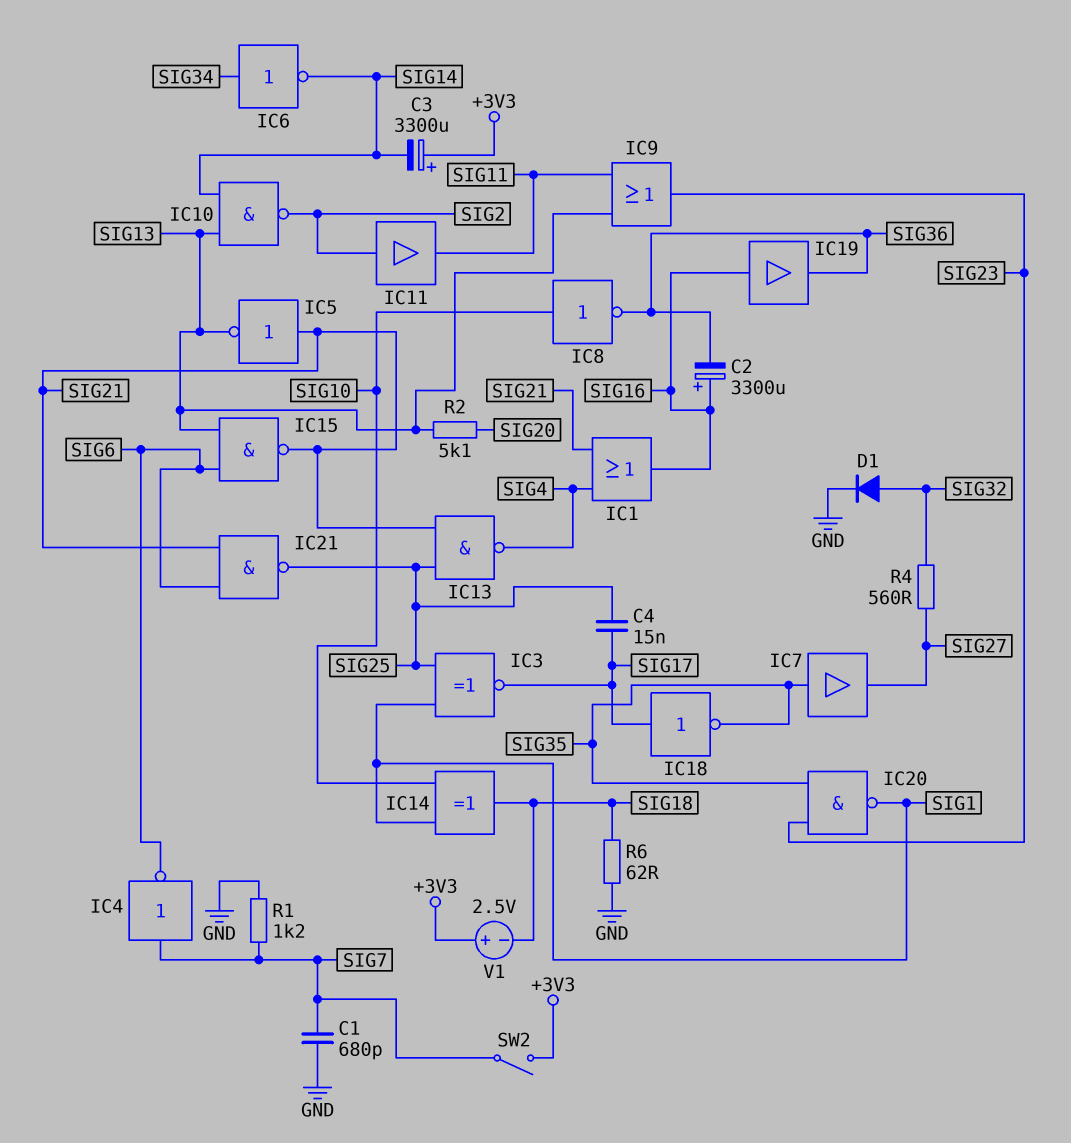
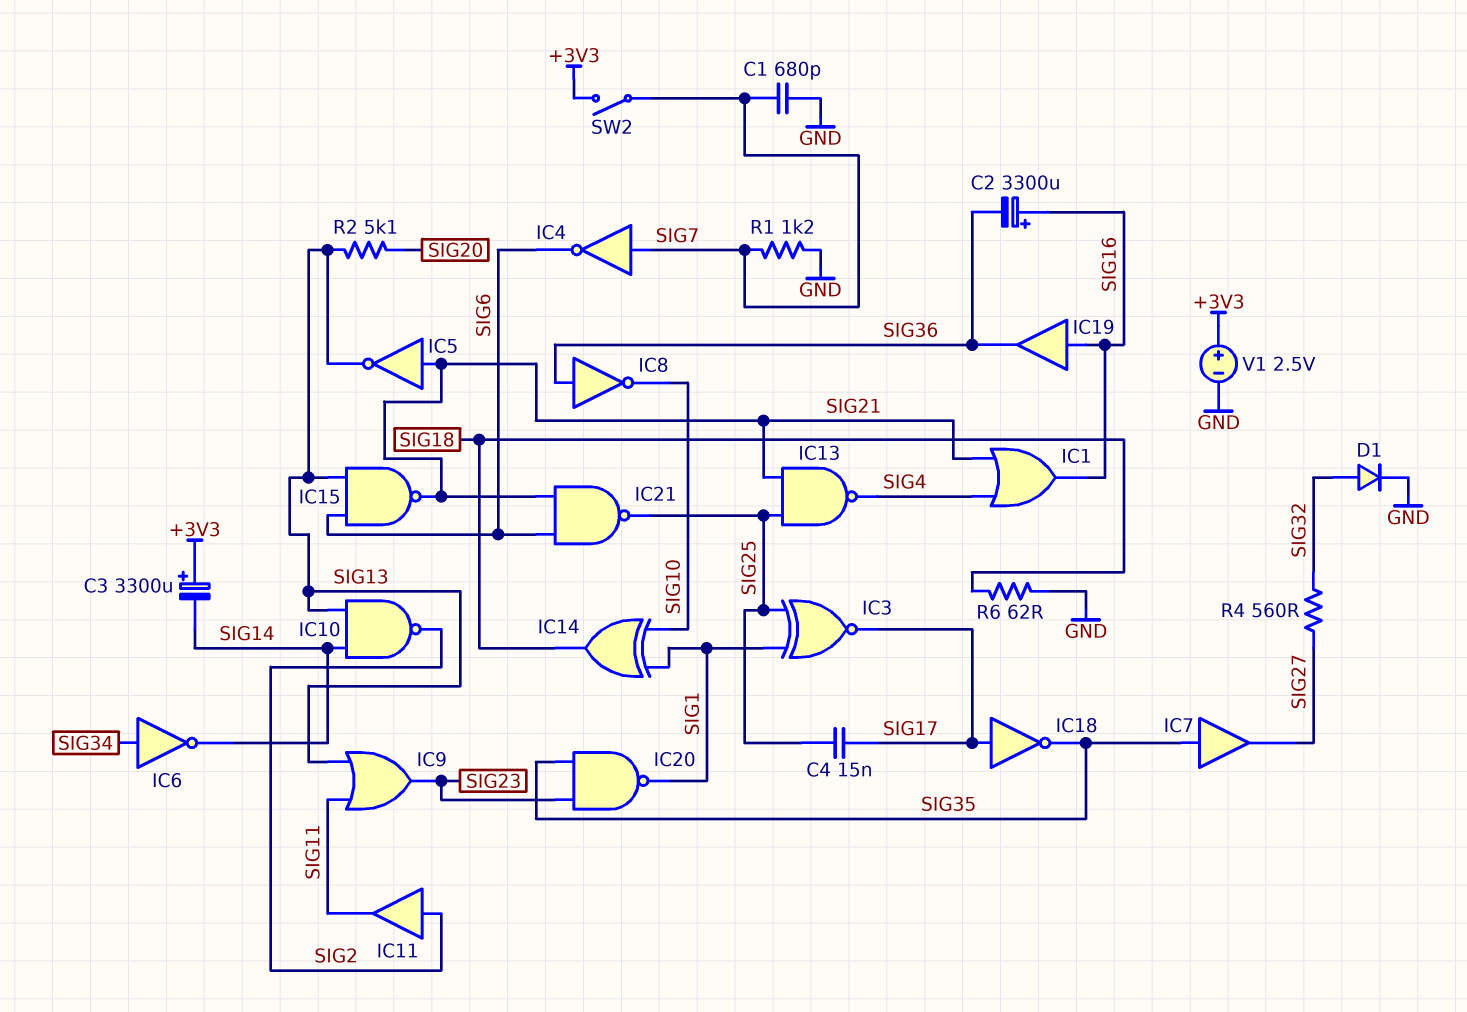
IC8: NOT (in SIG10, out SIG36) -> NOT (in SIG36, out SIG10)
V1: 2.5V (plus +3V3, minus SIG18) -> 2.5V (plus +3V3, minus GND)

